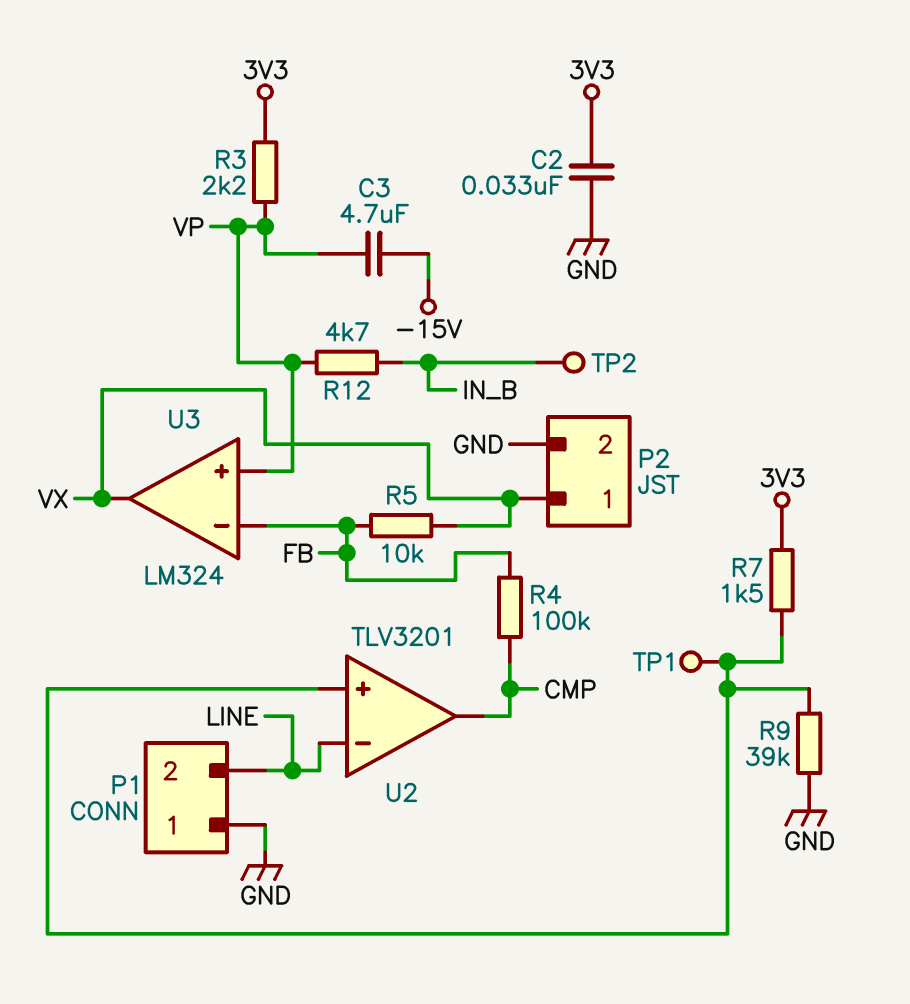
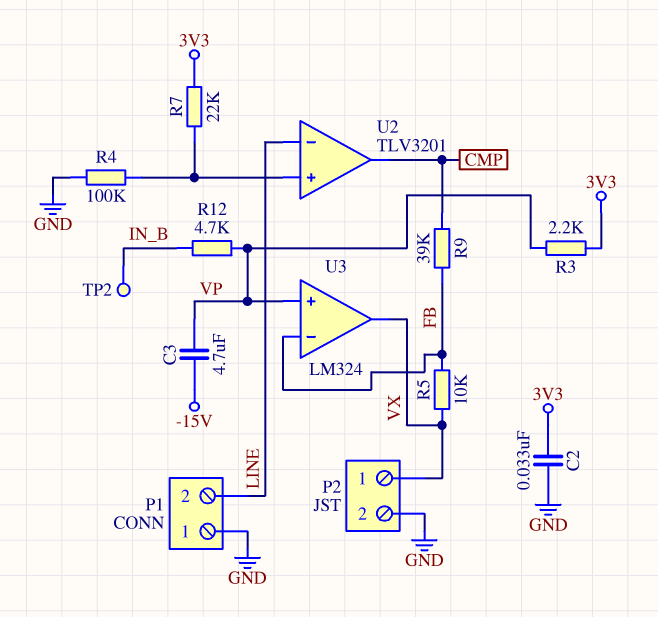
R4: 100k (CMP, FB) -> 100k (GND, U2/in+)
R7: 1.5k (3V3, U2/in+) -> 22k (3V3, U2/in+)
R9: 39k (GND, U2/in+) -> 39k (CMP, FB)
TP1: test point (U2/in+) -> none

